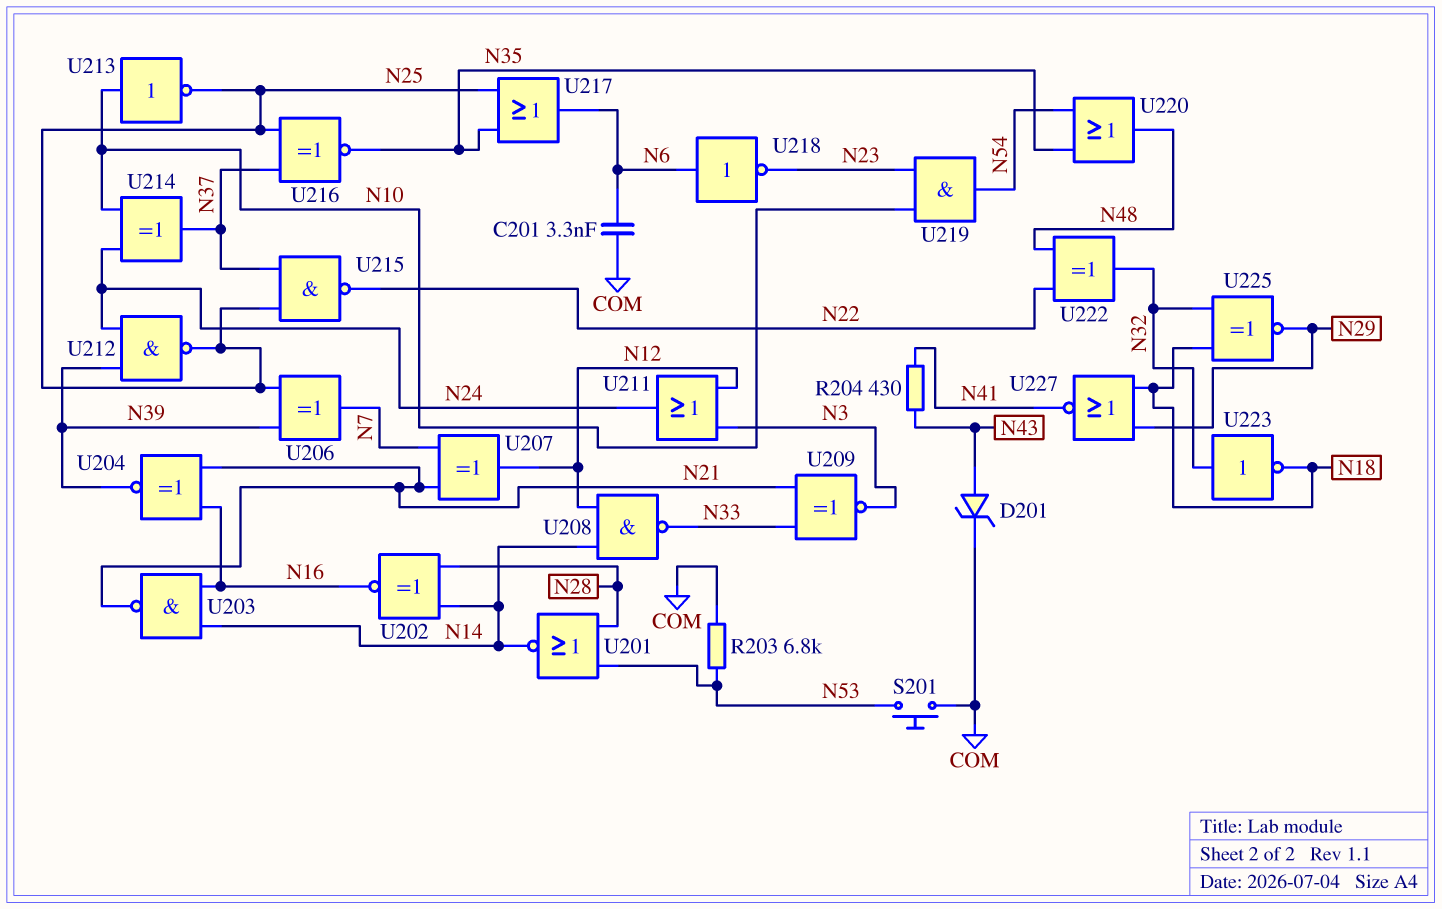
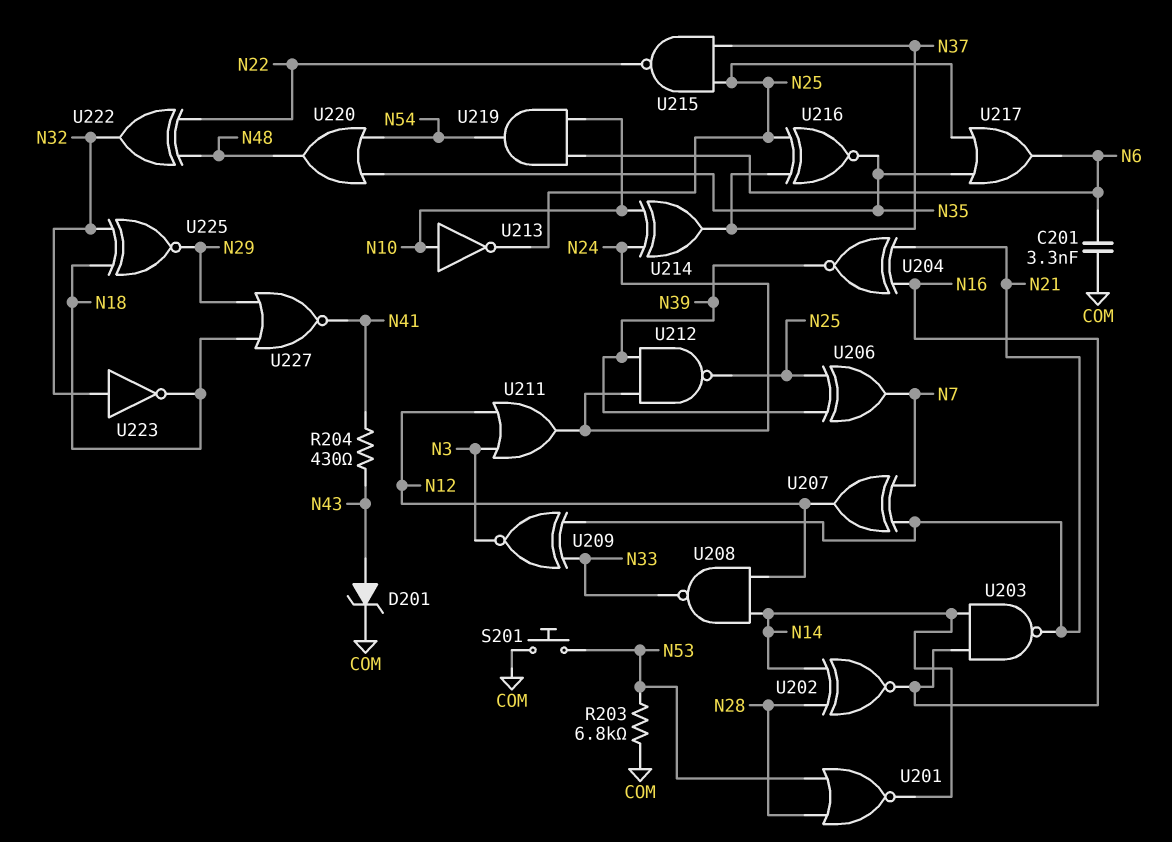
U218: NOT (in N6, out N23) -> none
U219: AND (in N10, in N23, out N54) -> AND (in N6, in N10, out N54)

